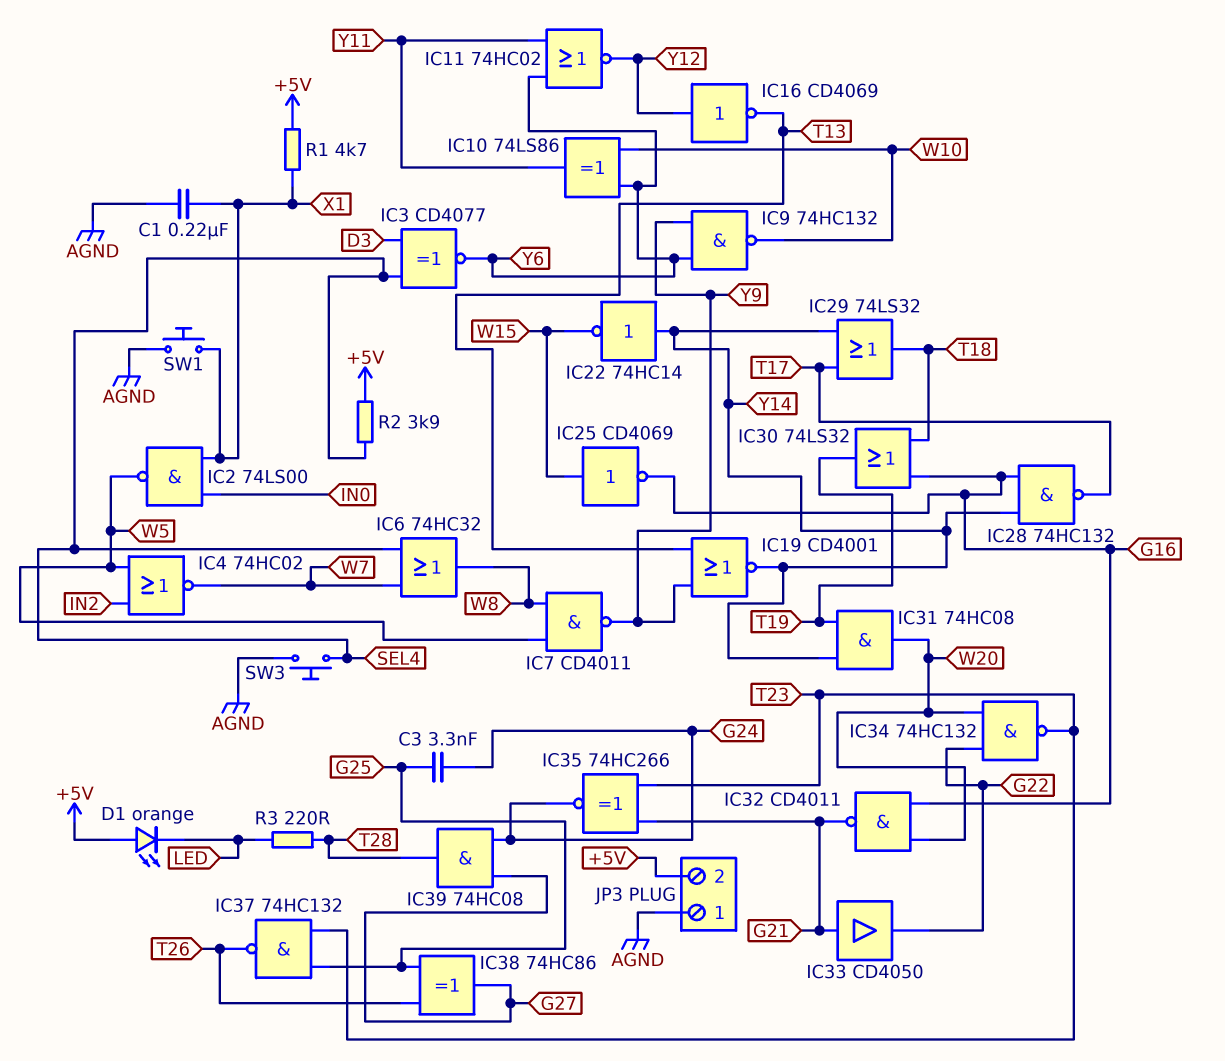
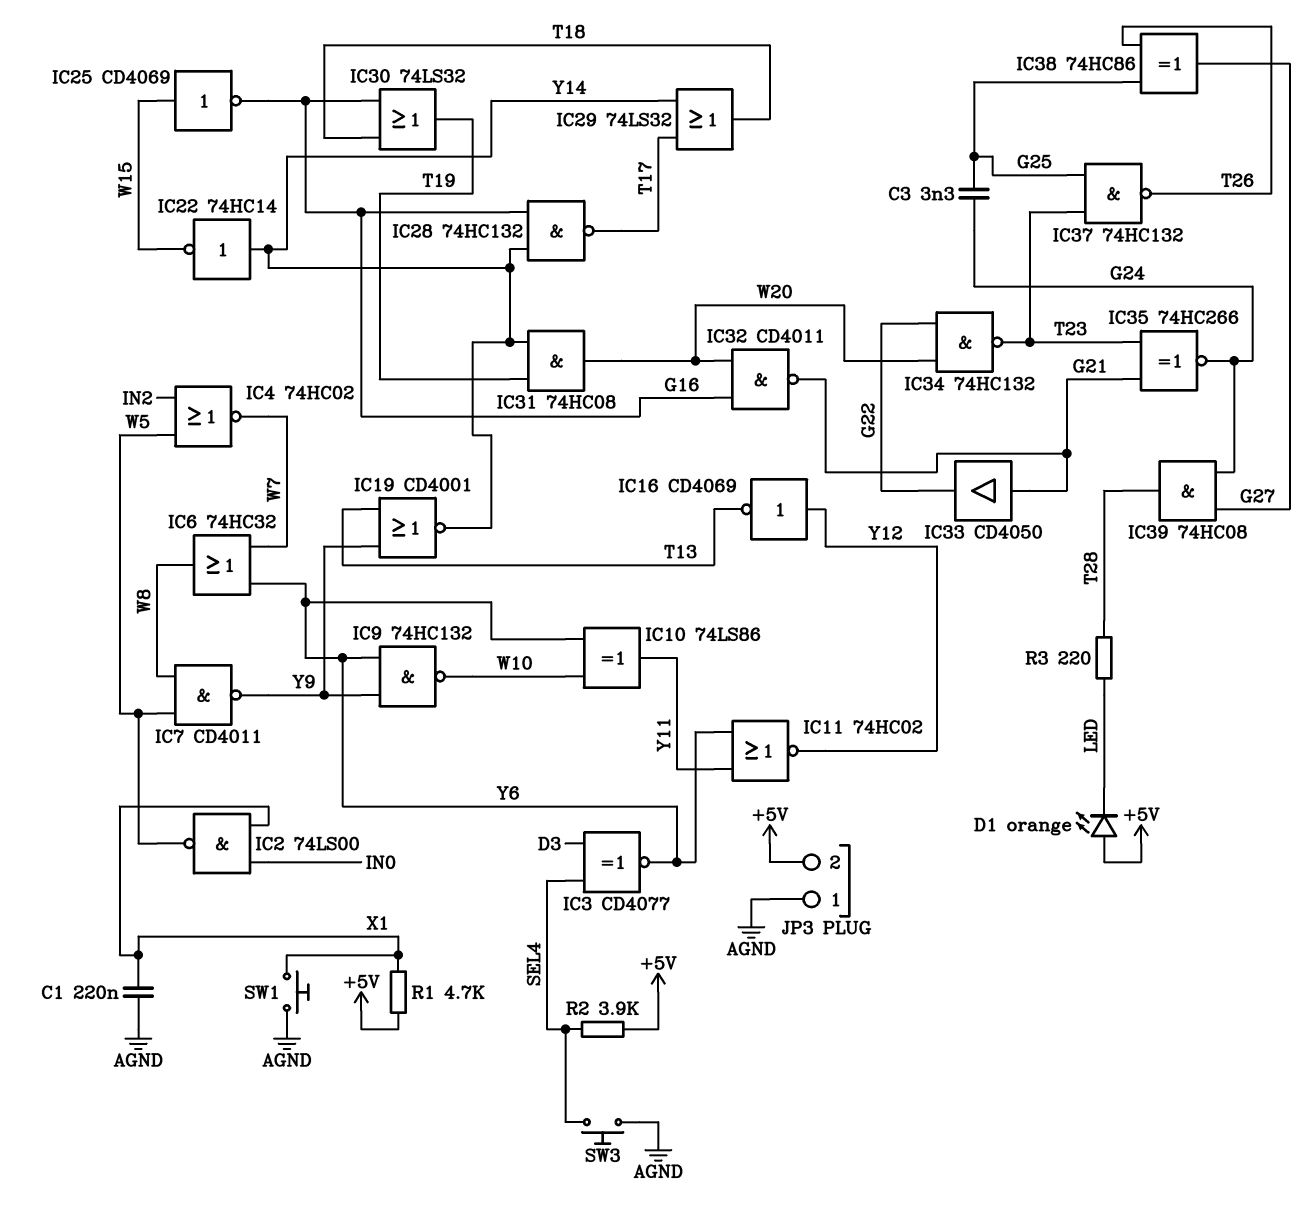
IC6: OR 74HC32 (in SEL4, in W7, out W8) -> OR 74HC32 (in W7, in Y6, out W8)

